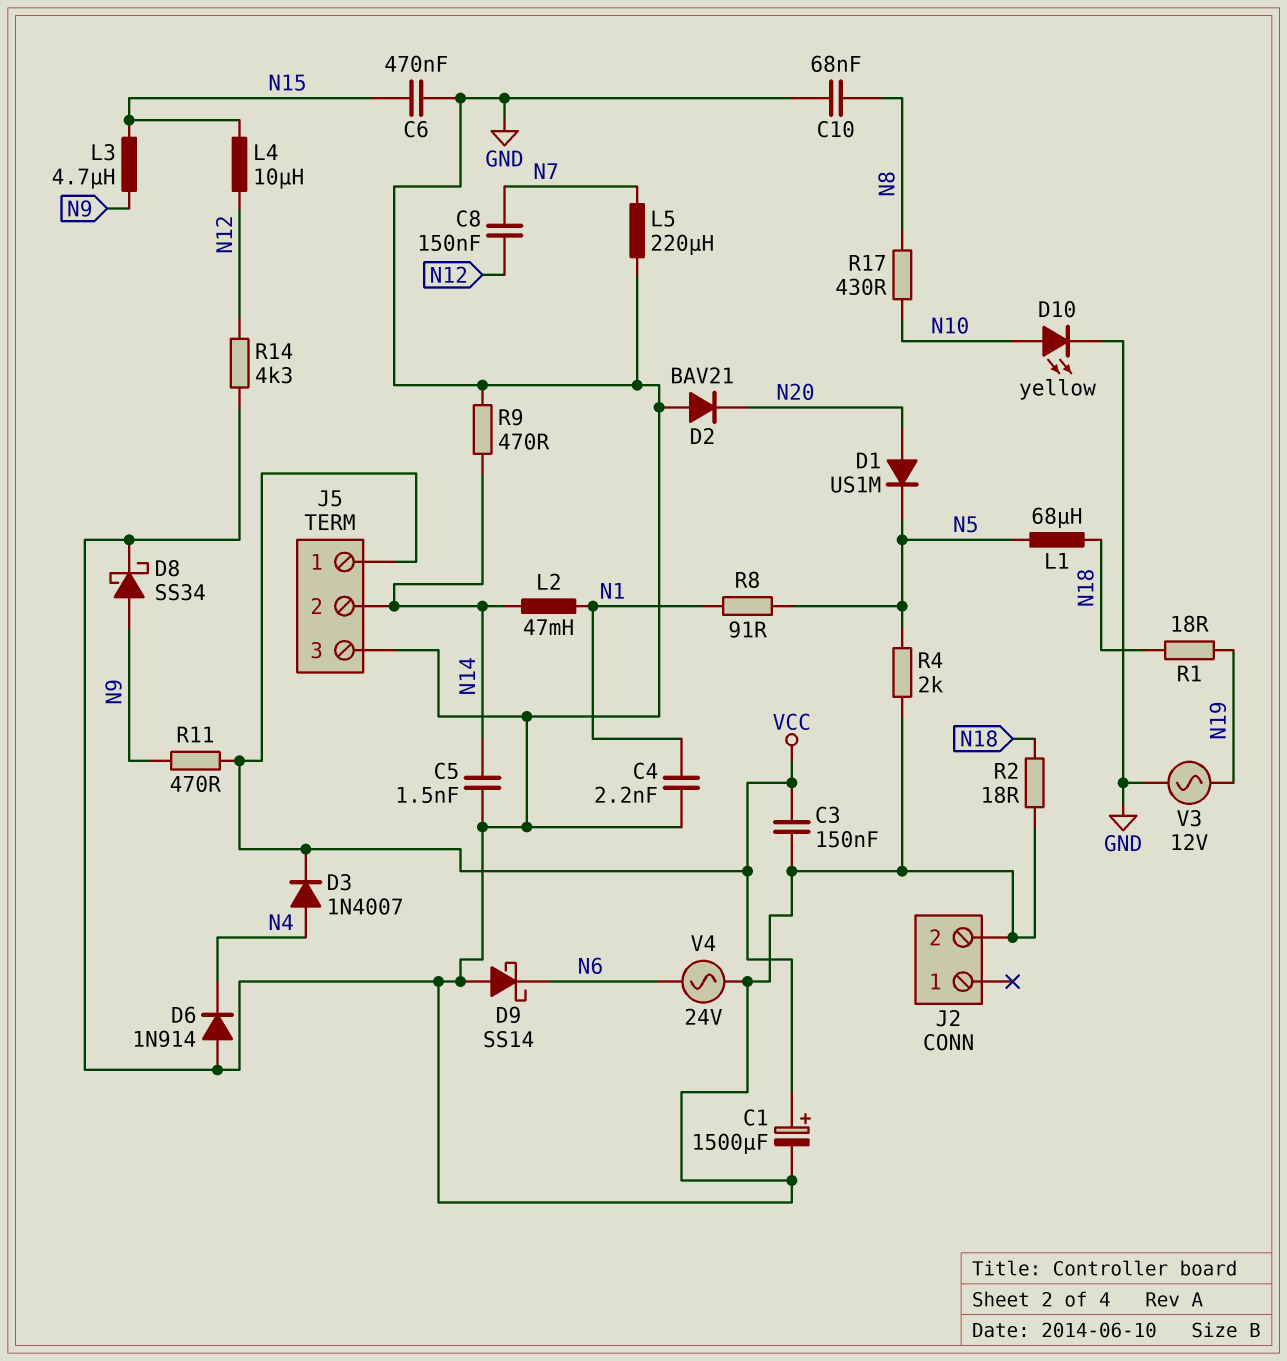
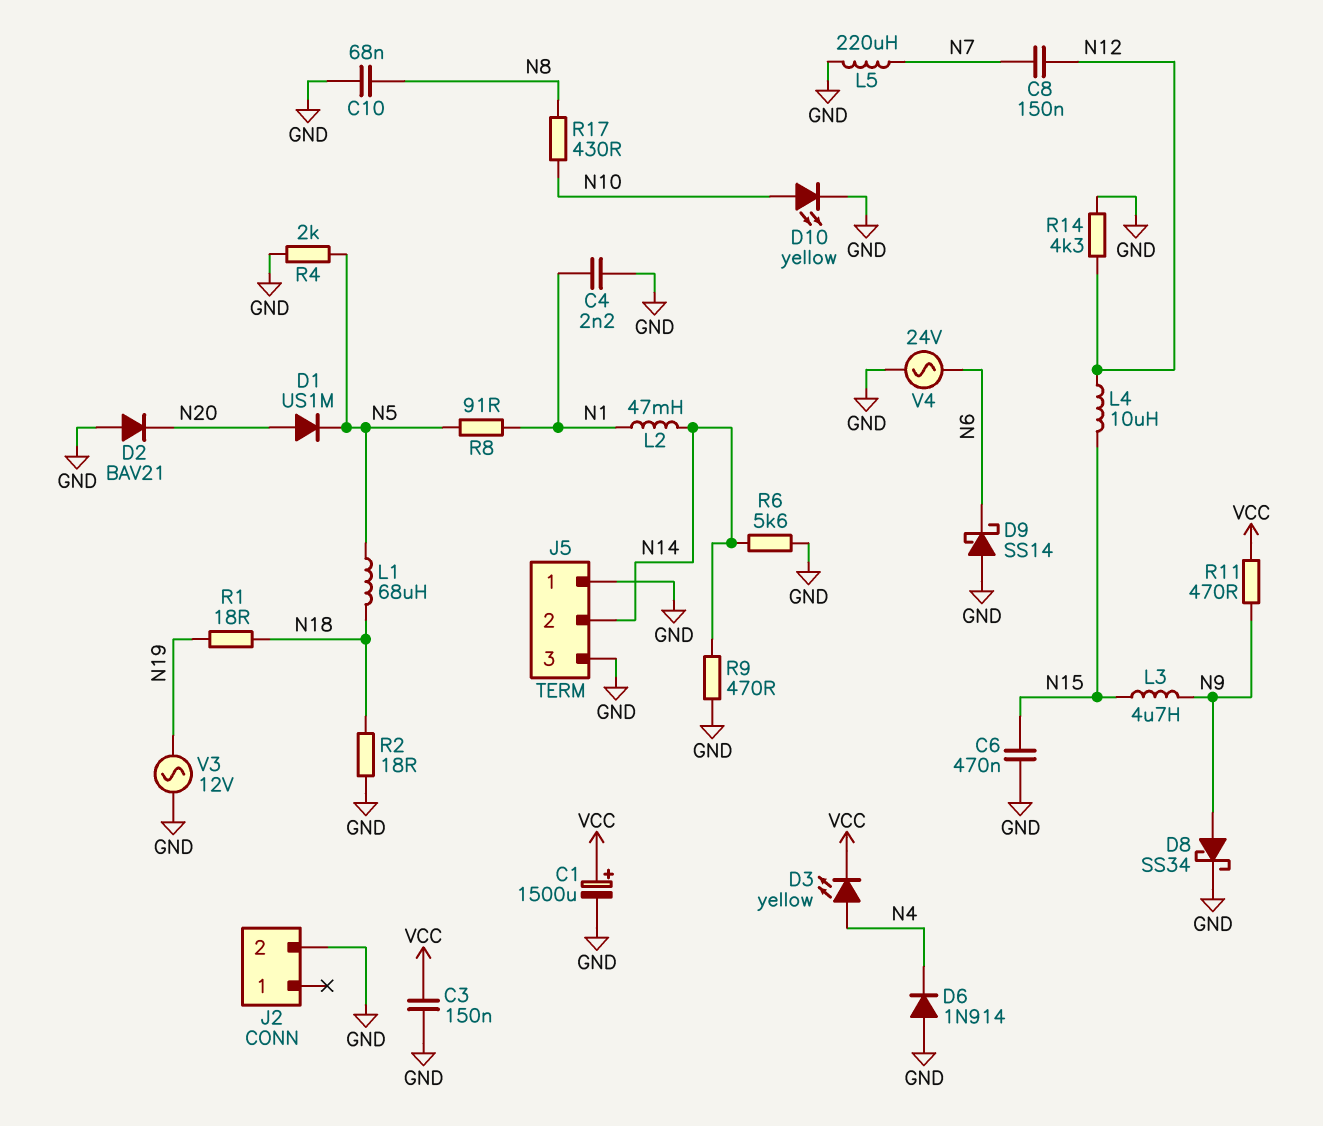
C5: 1.5nF (GND, N14) -> none
D3: diode 1N4007 (A N4, K VCC) -> LED yellow (A N4, K VCC)
J5 pin 1: VCC -> GND
R6: none -> 5.6k (GND, N14)

